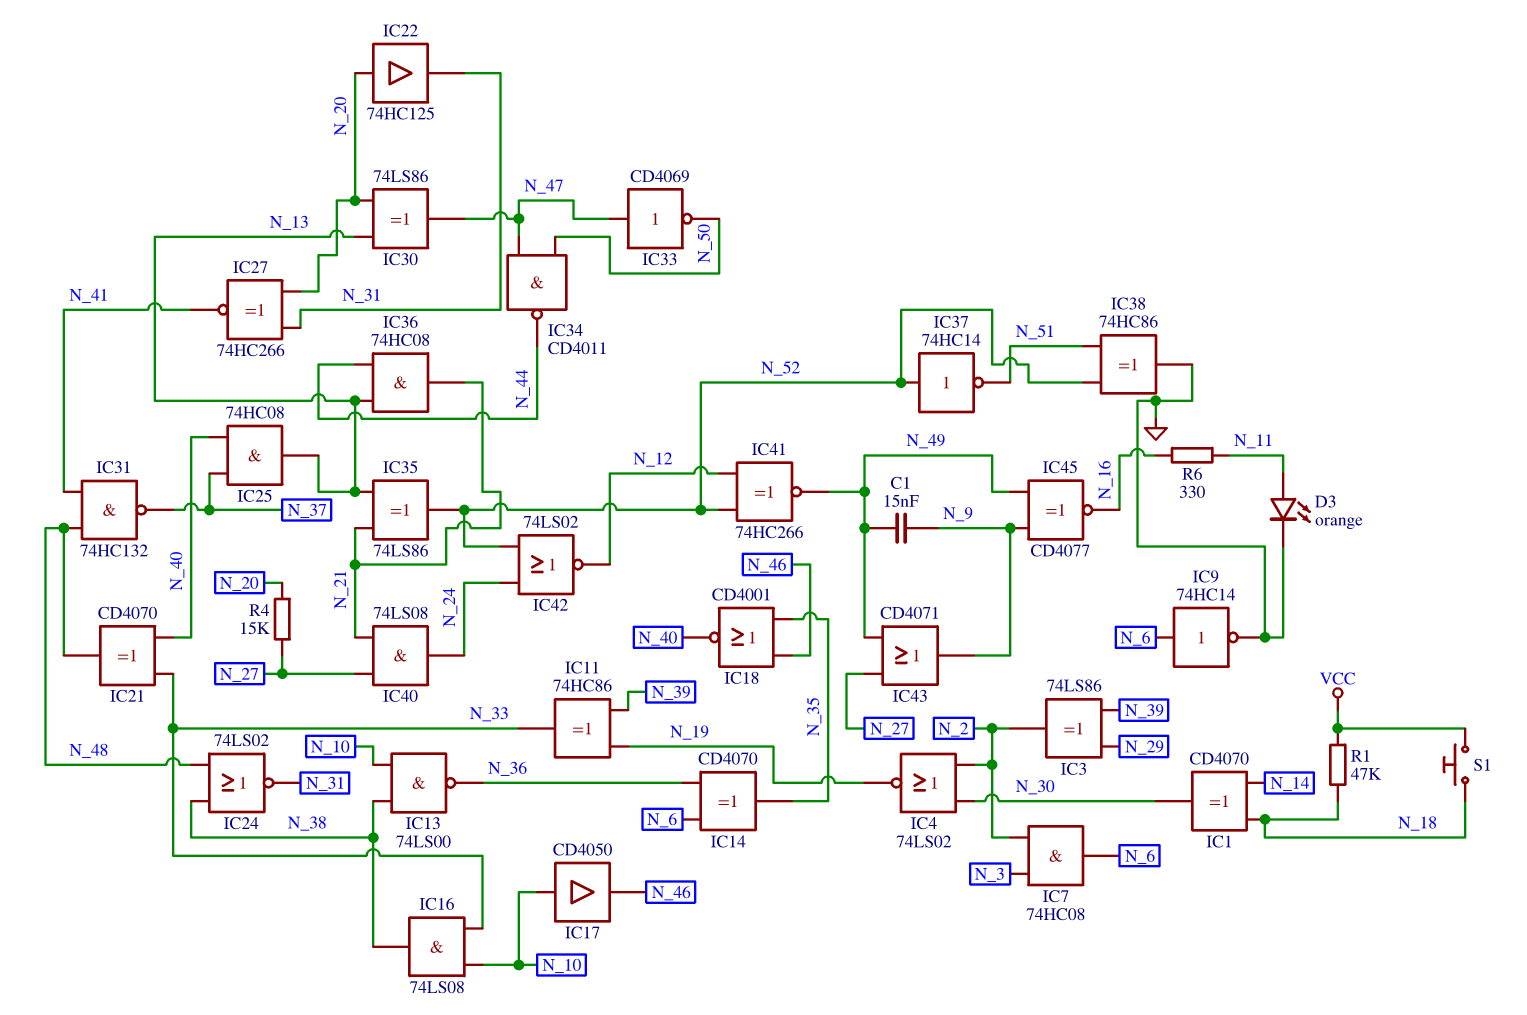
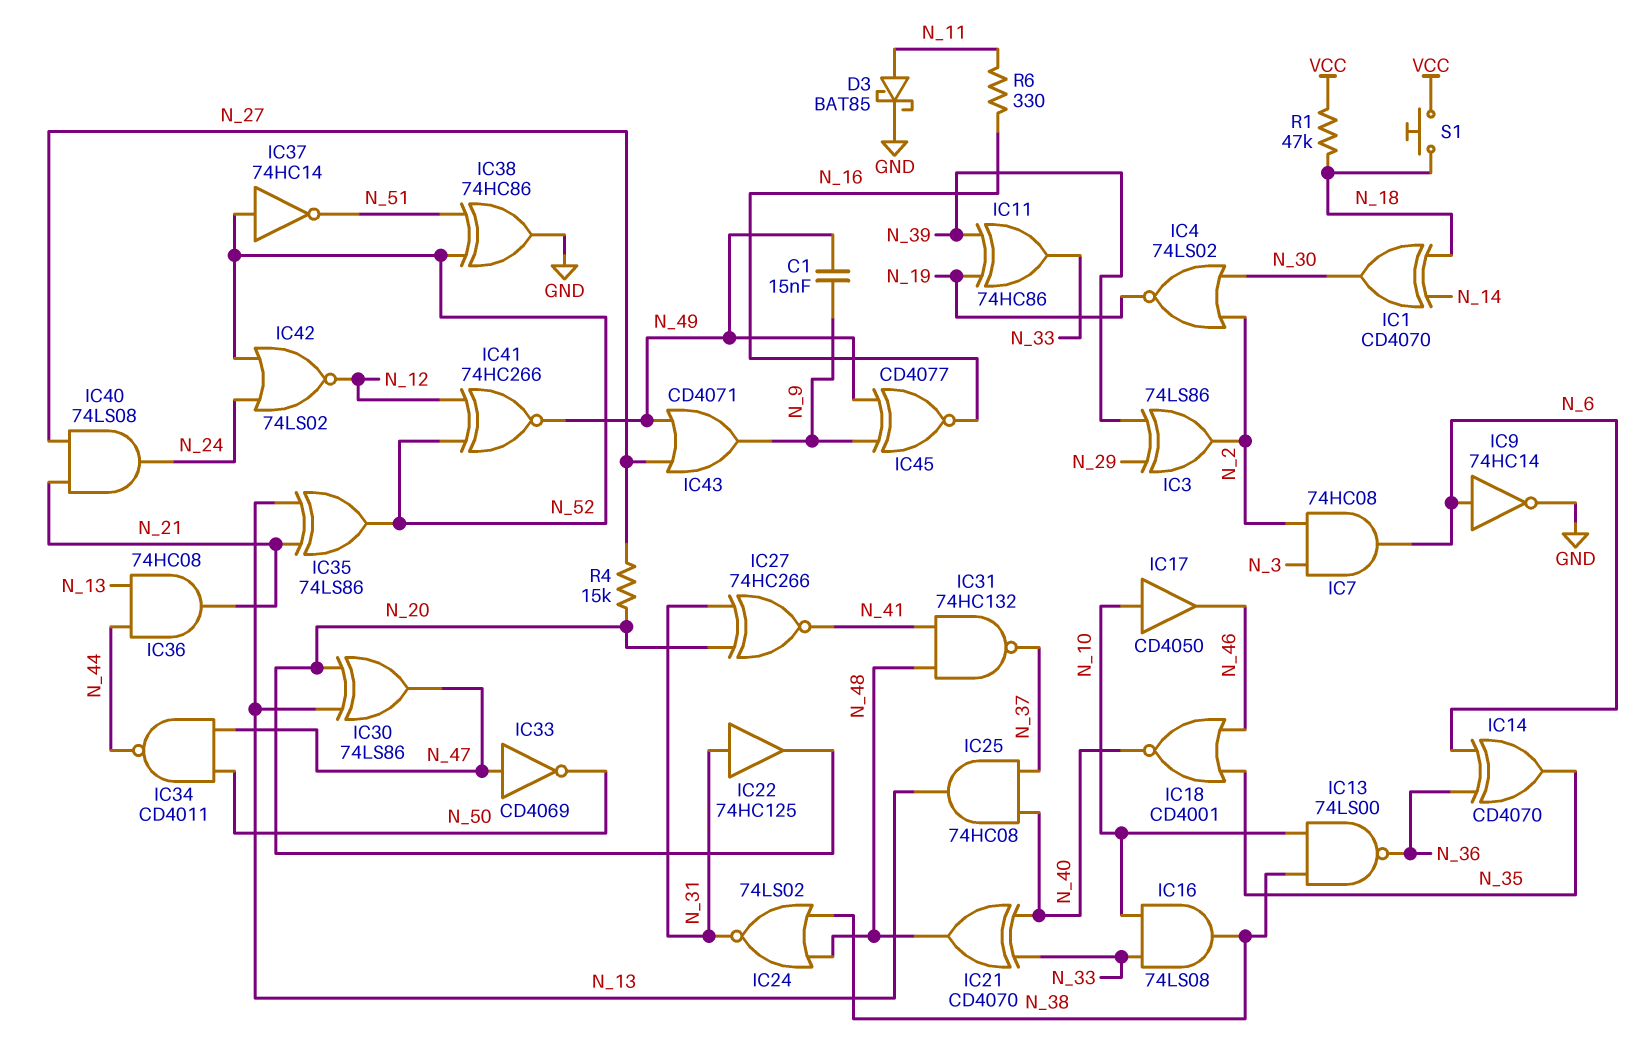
D3: LED orange (A N_11, K GND) -> schottky BAT85 (A N_11, K GND)
IC22: buffer 74HC125 (in N_20, out N_31) -> buffer 74HC125 (in N_31, out N_20)

